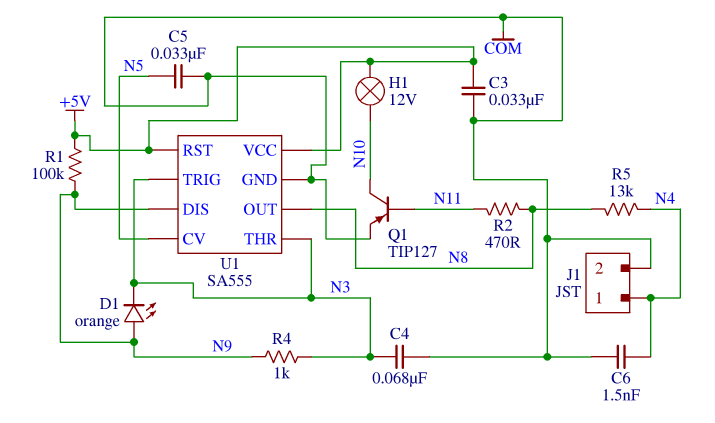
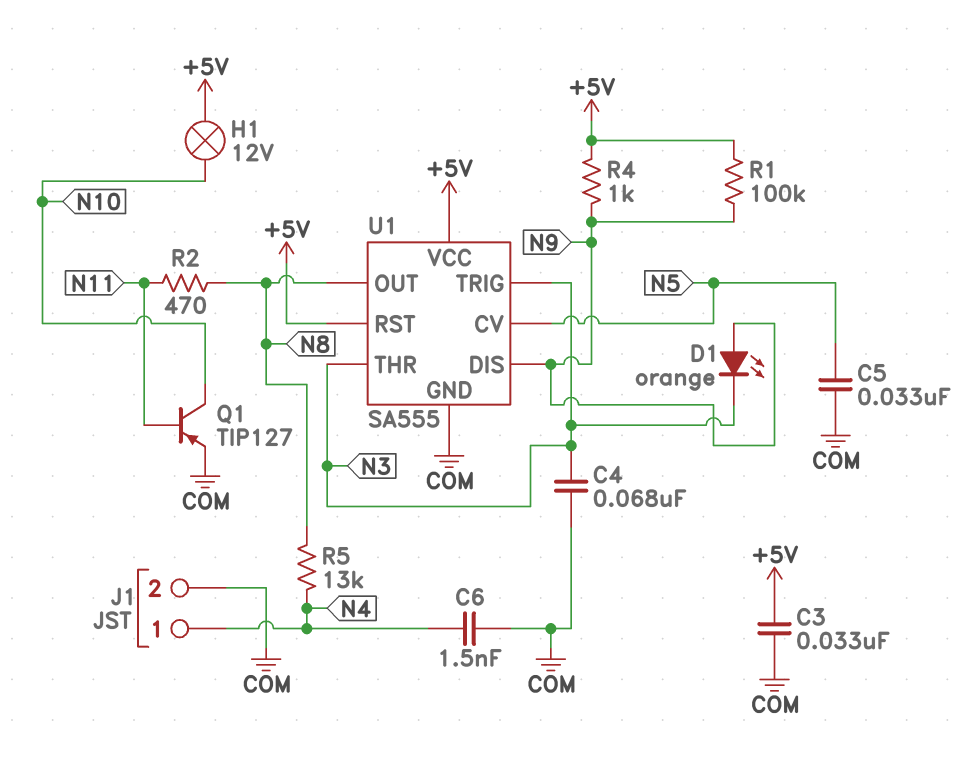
R4: 1k (N3, N9) -> 1k (+5V, N9)

